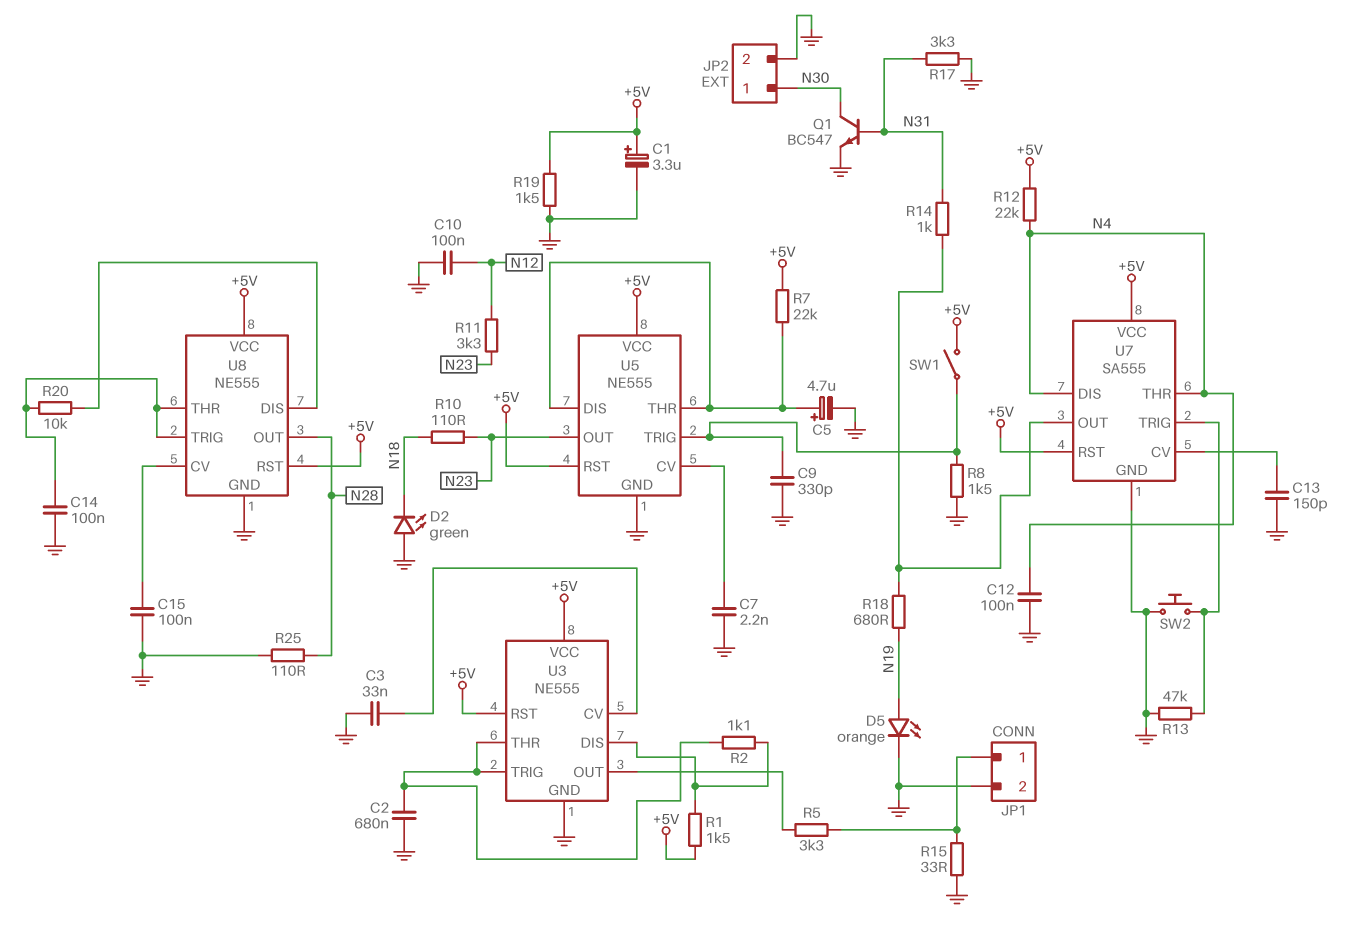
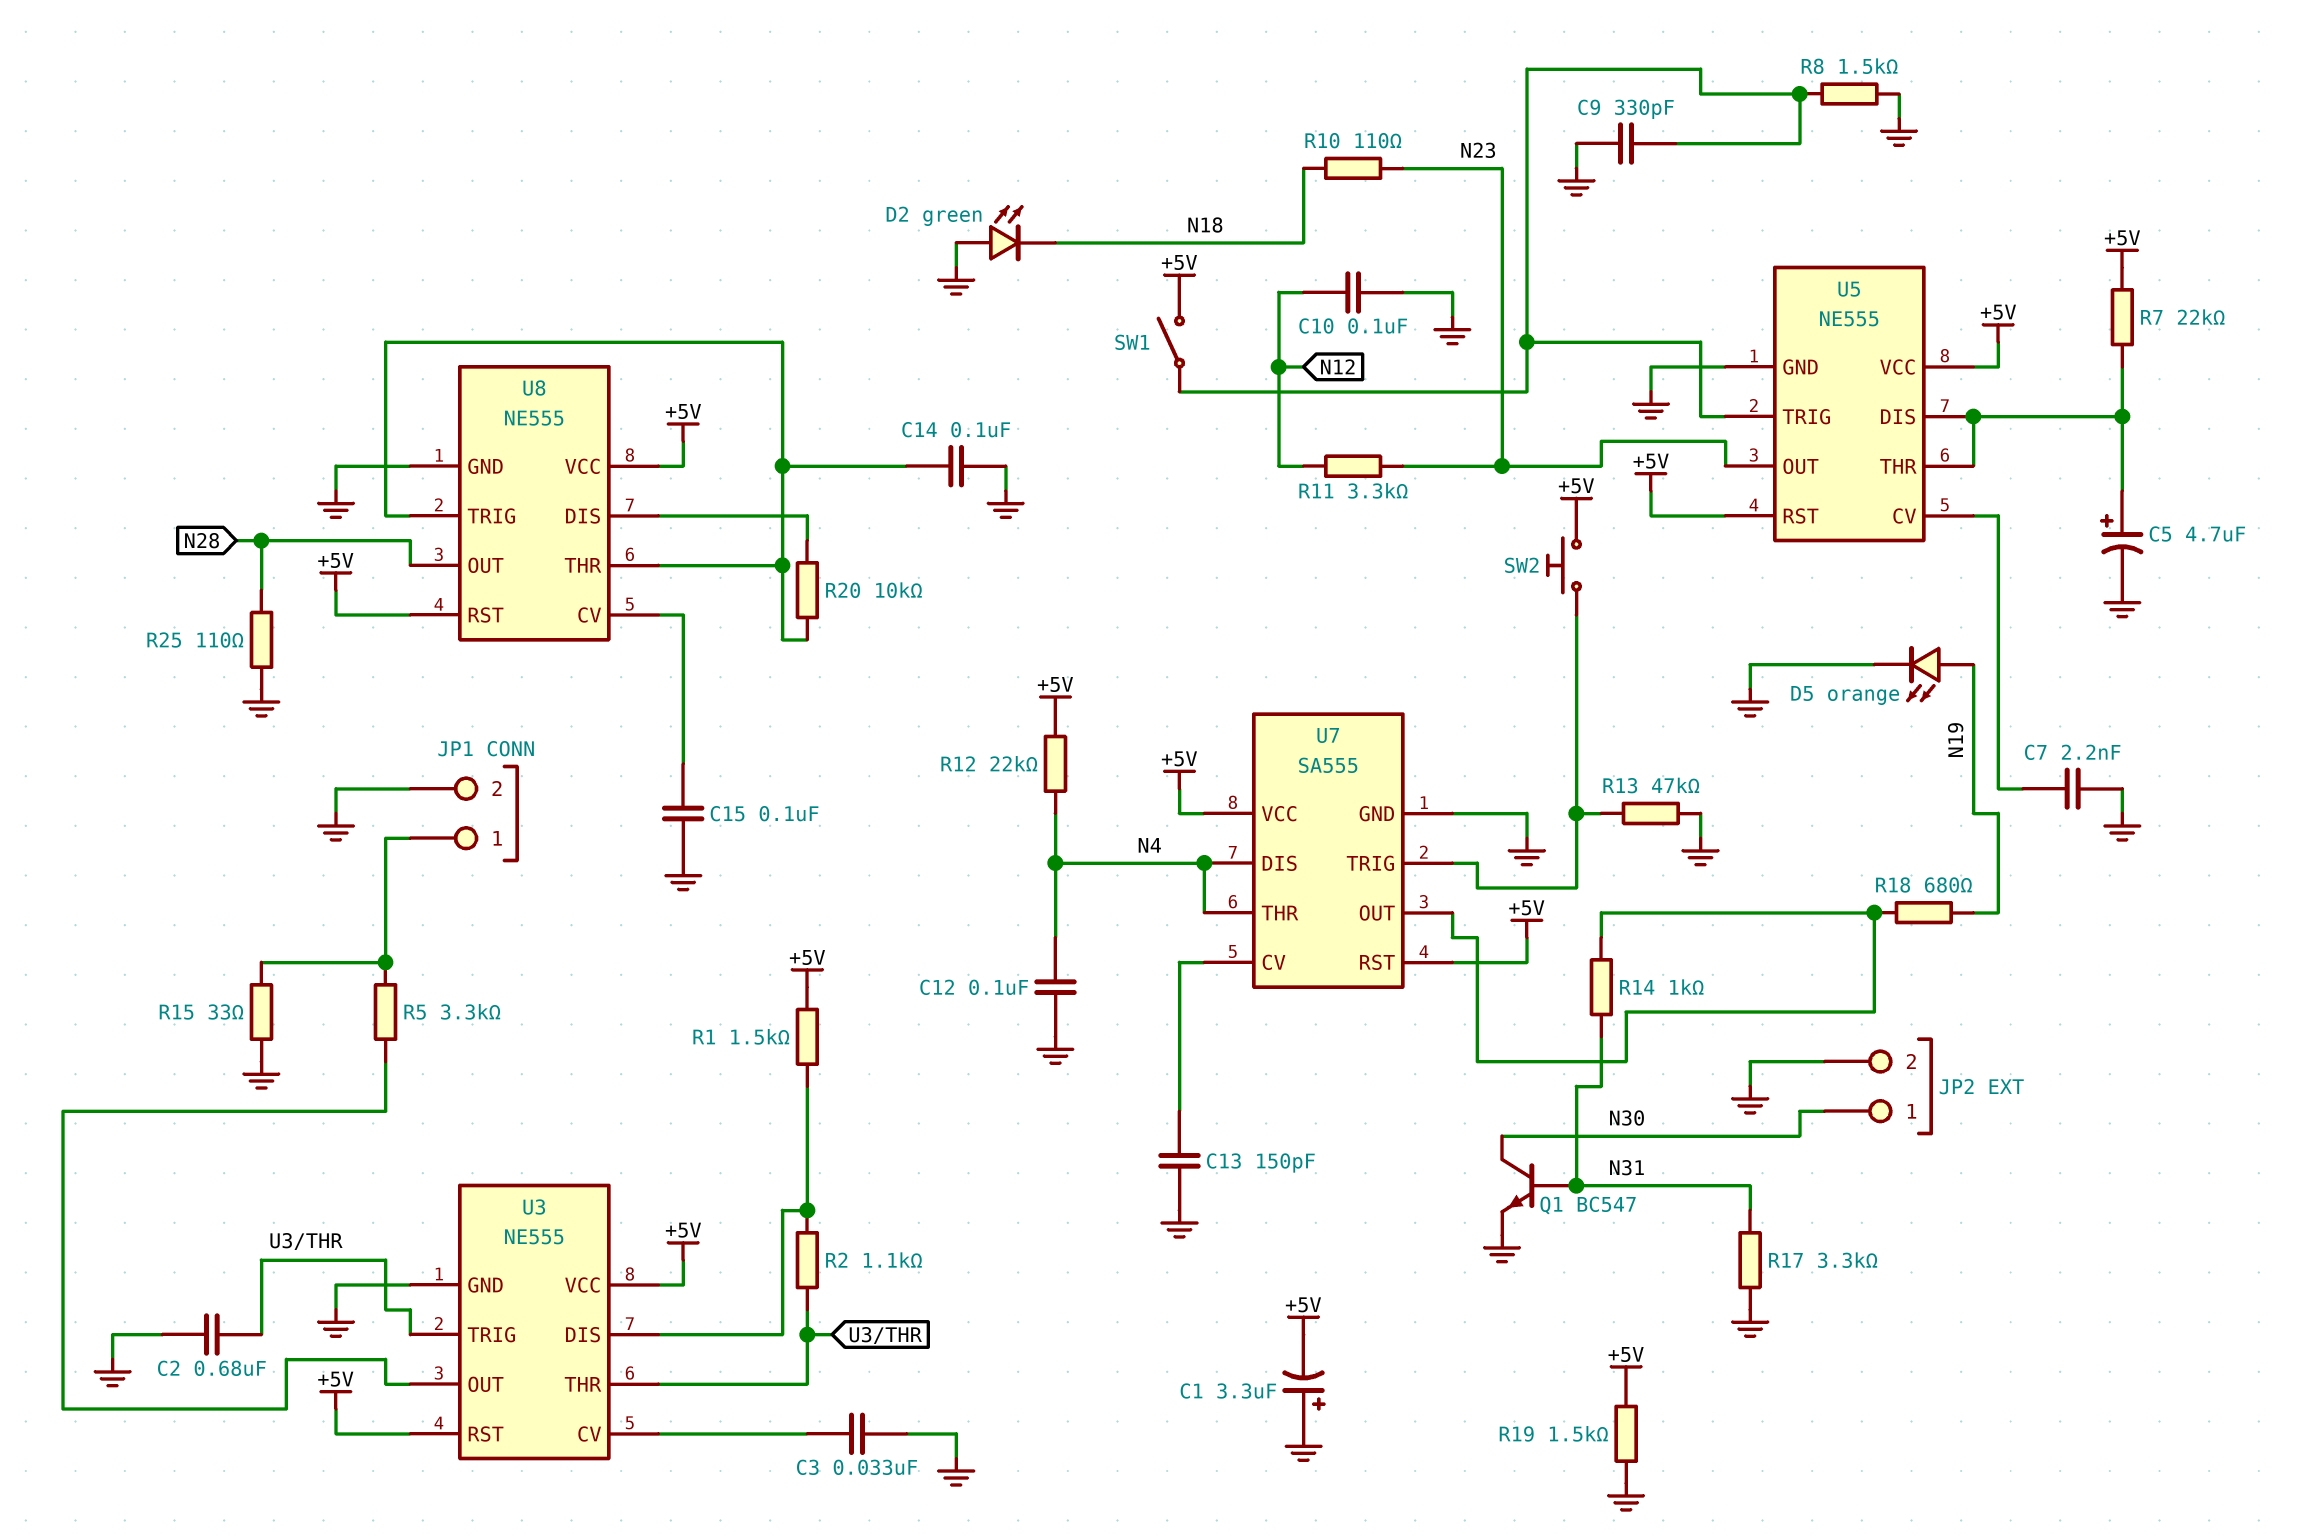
C1: 3.3uF (plus +5V, minus GND) -> 3.3uF (plus GND, minus +5V)
SW2: button (GND, U7/TRIG) -> button (+5V, U7/TRIG)

